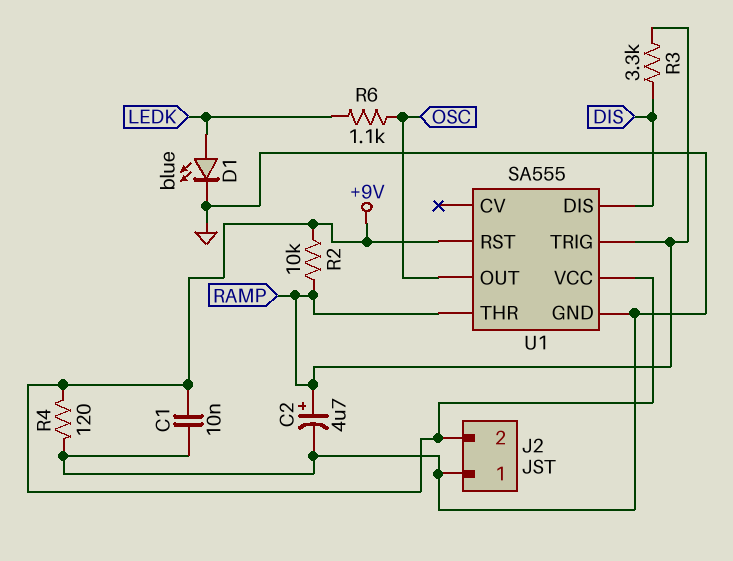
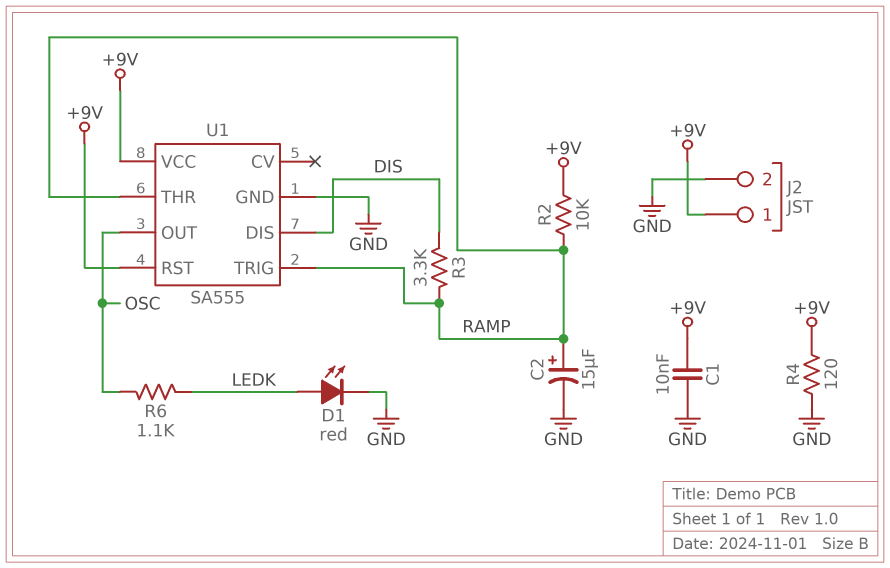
C2: 4.7uF (plus RAMP, minus GND) -> 15uF (plus RAMP, minus GND)
D1: LED blue (A LEDK, K GND) -> LED red (A LEDK, K GND)
J2 pin 1: GND -> +9V
J2 pin 2: +9V -> GND

